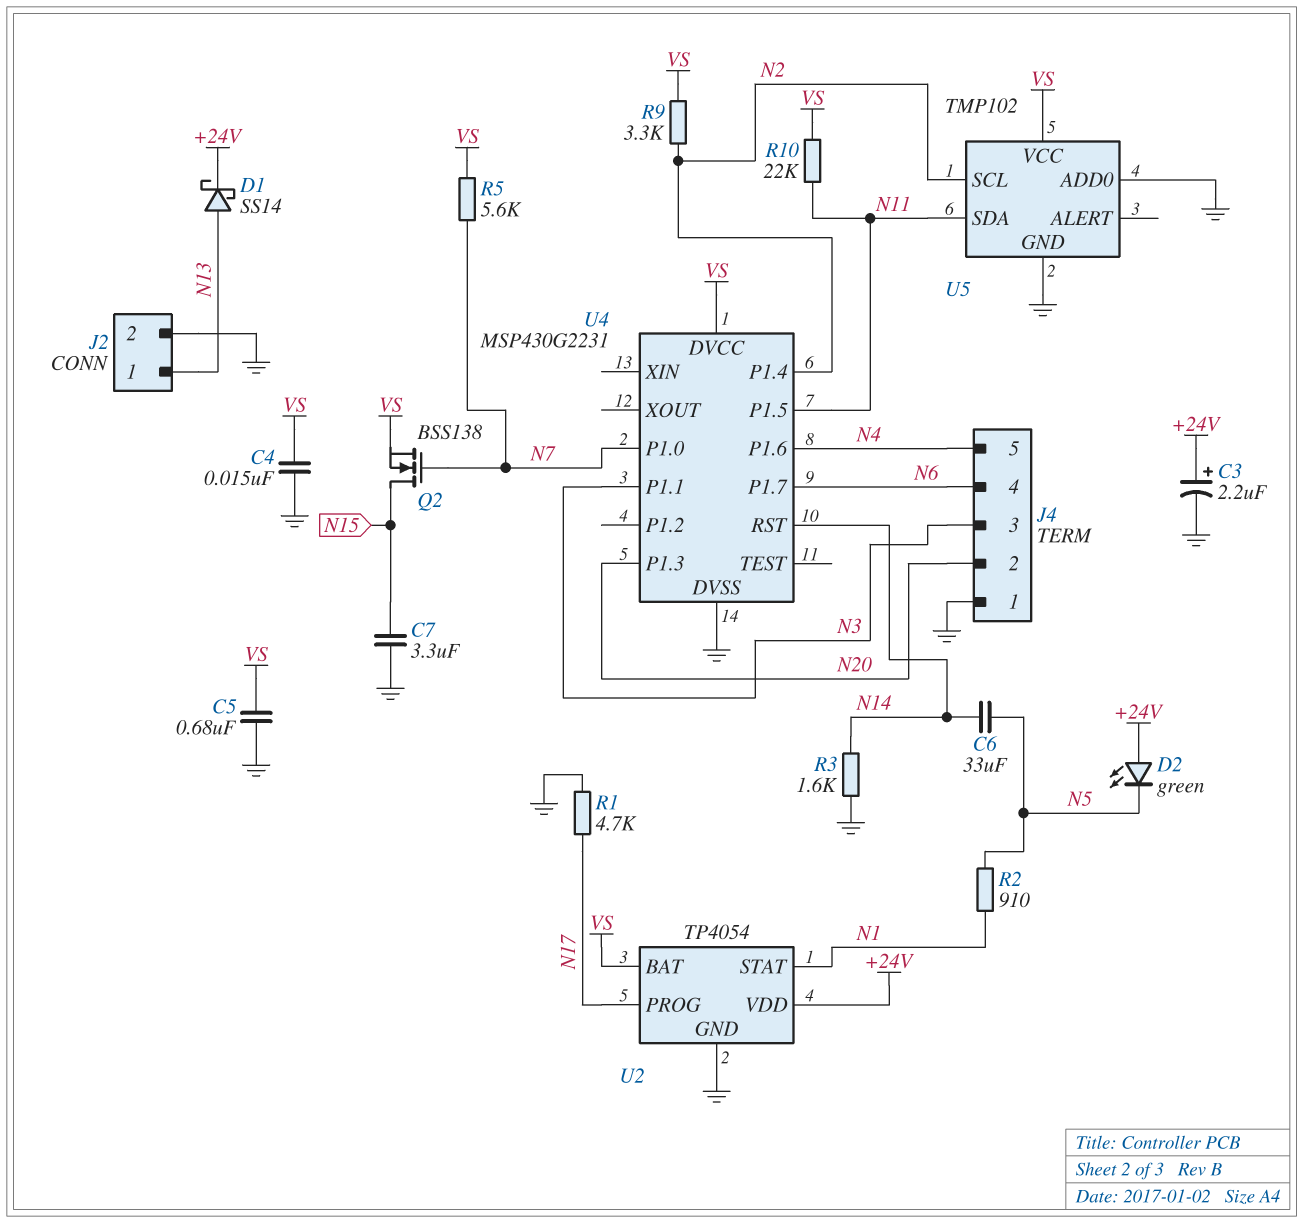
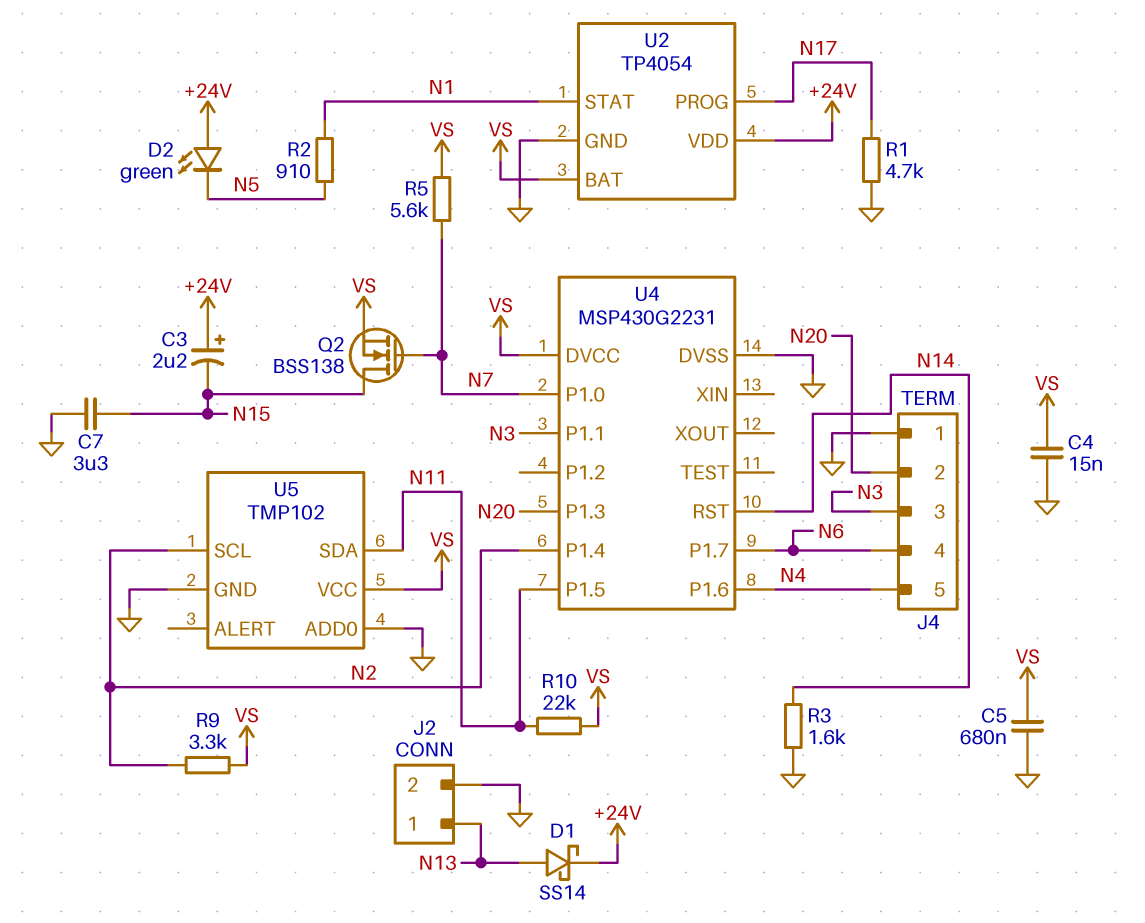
C3: 2.2uF (plus +24V, minus GND) -> 2.2uF (plus +24V, minus N15)
C6: 33uF (N5, N14) -> none

